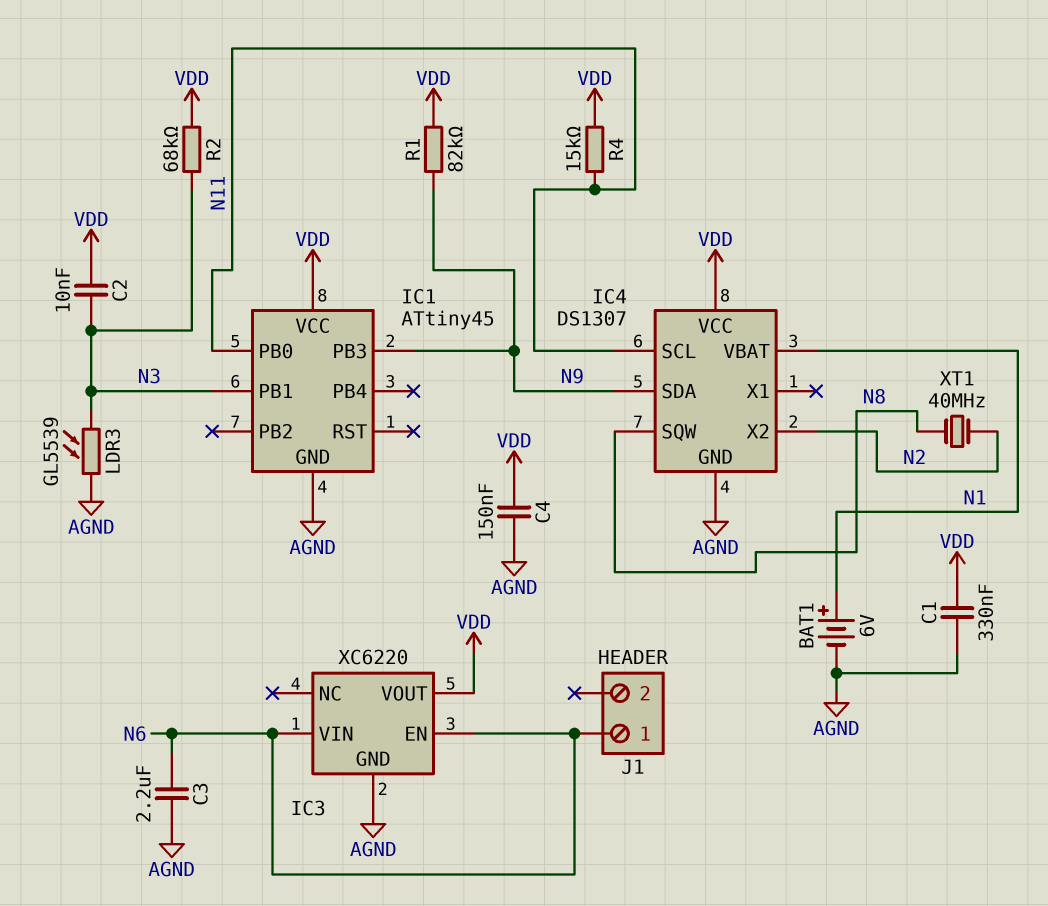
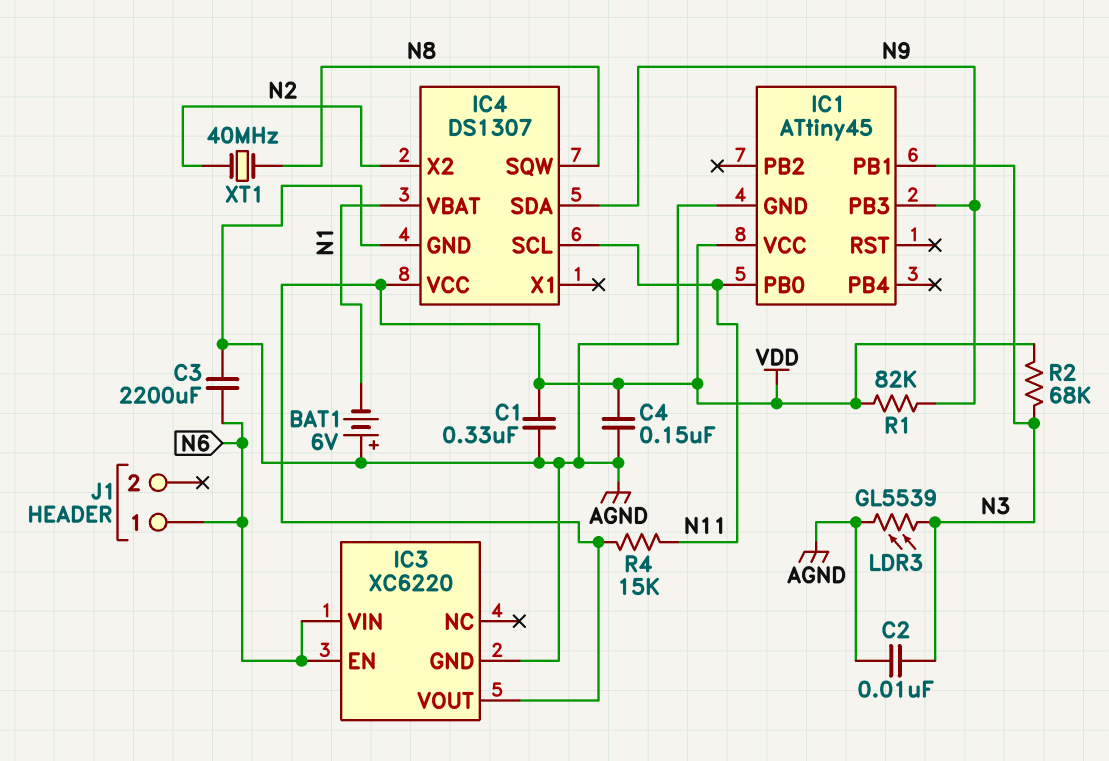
BAT1: 6V (plus N1, minus AGND) -> 6V (plus AGND, minus N1)
C2: 10nF (N3, VDD) -> 10nF (AGND, N3)
C3: 2.2uF (AGND, N6) -> 2200uF (AGND, N6)

